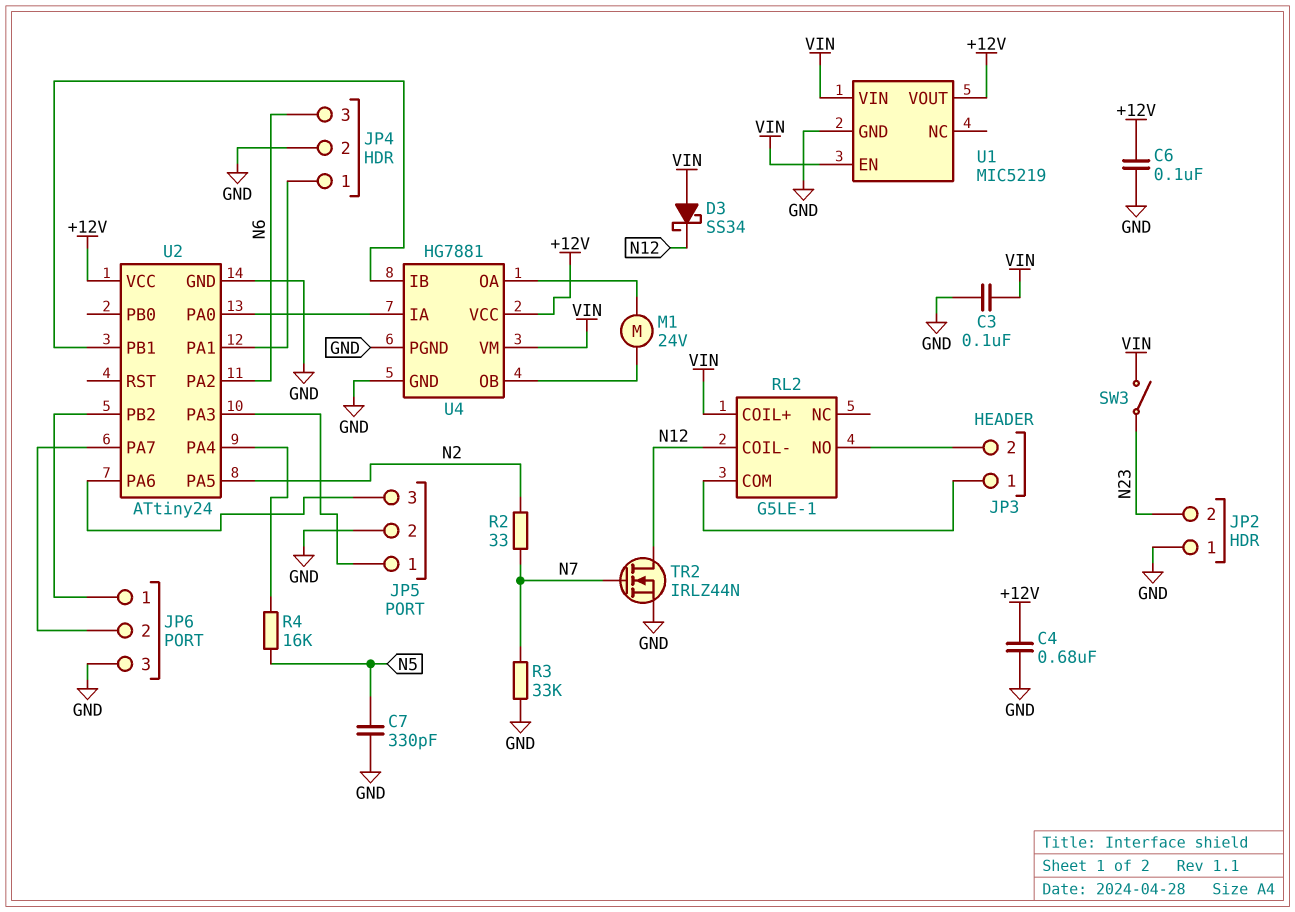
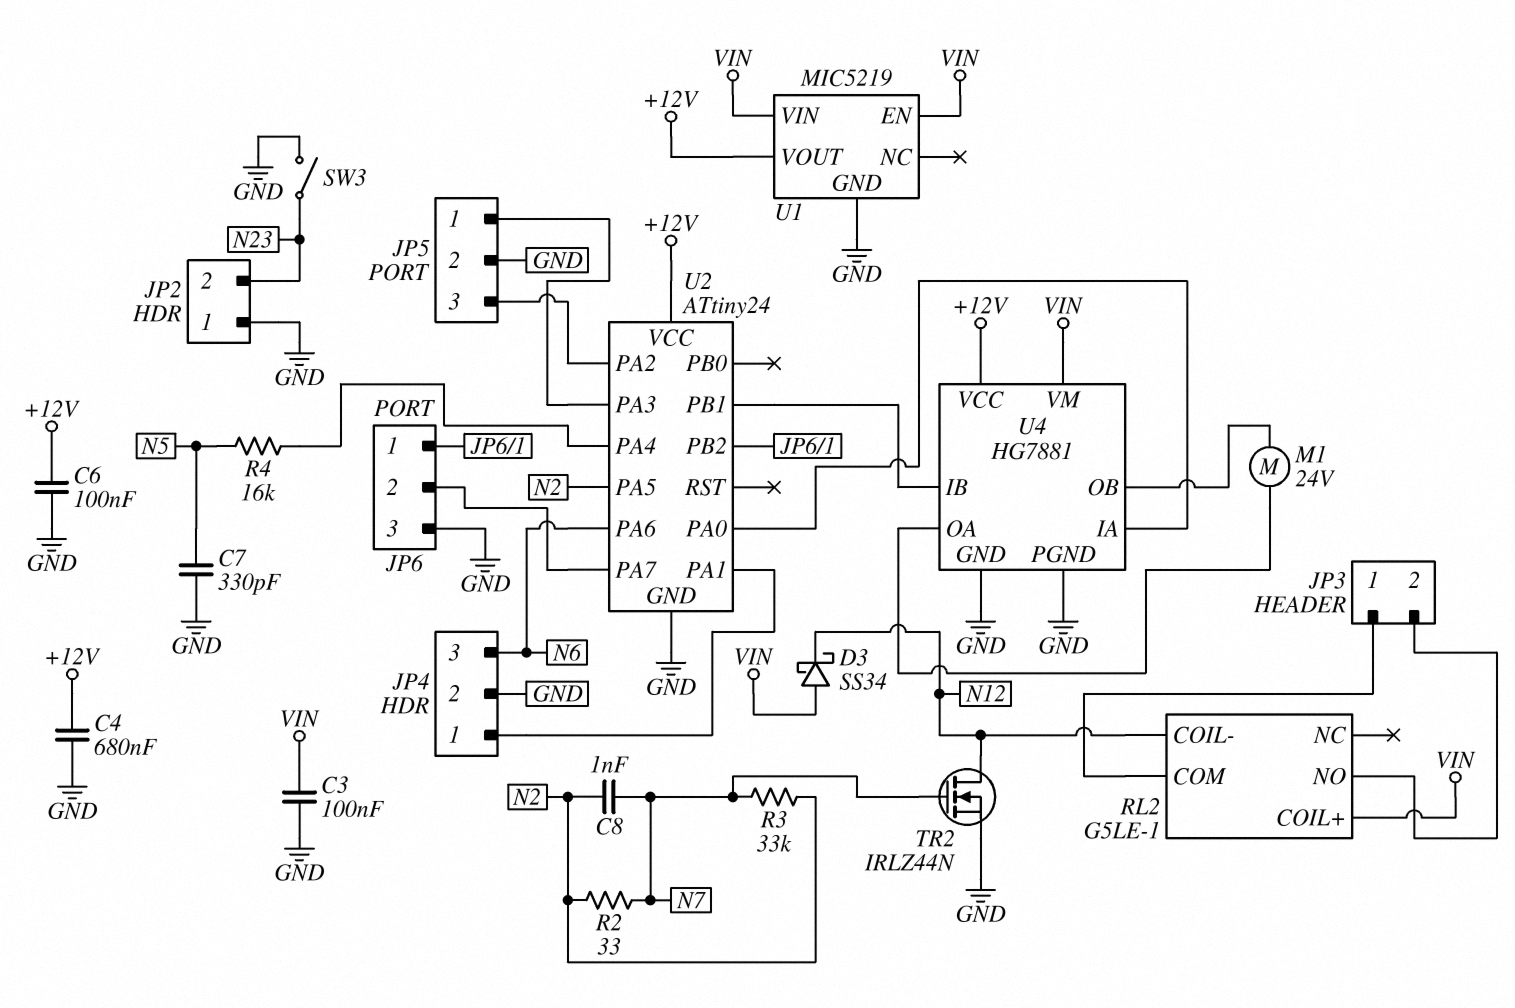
C8: none -> 1nF (N2, N7)
R3: 33k (GND, N7) -> 33k (N2, N7)
SW3: switch (N23, VIN) -> switch (GND, N23)
U2 pin PA2: N6 -> JP5/3
U2 pin PA6: JP5/3 -> N6

